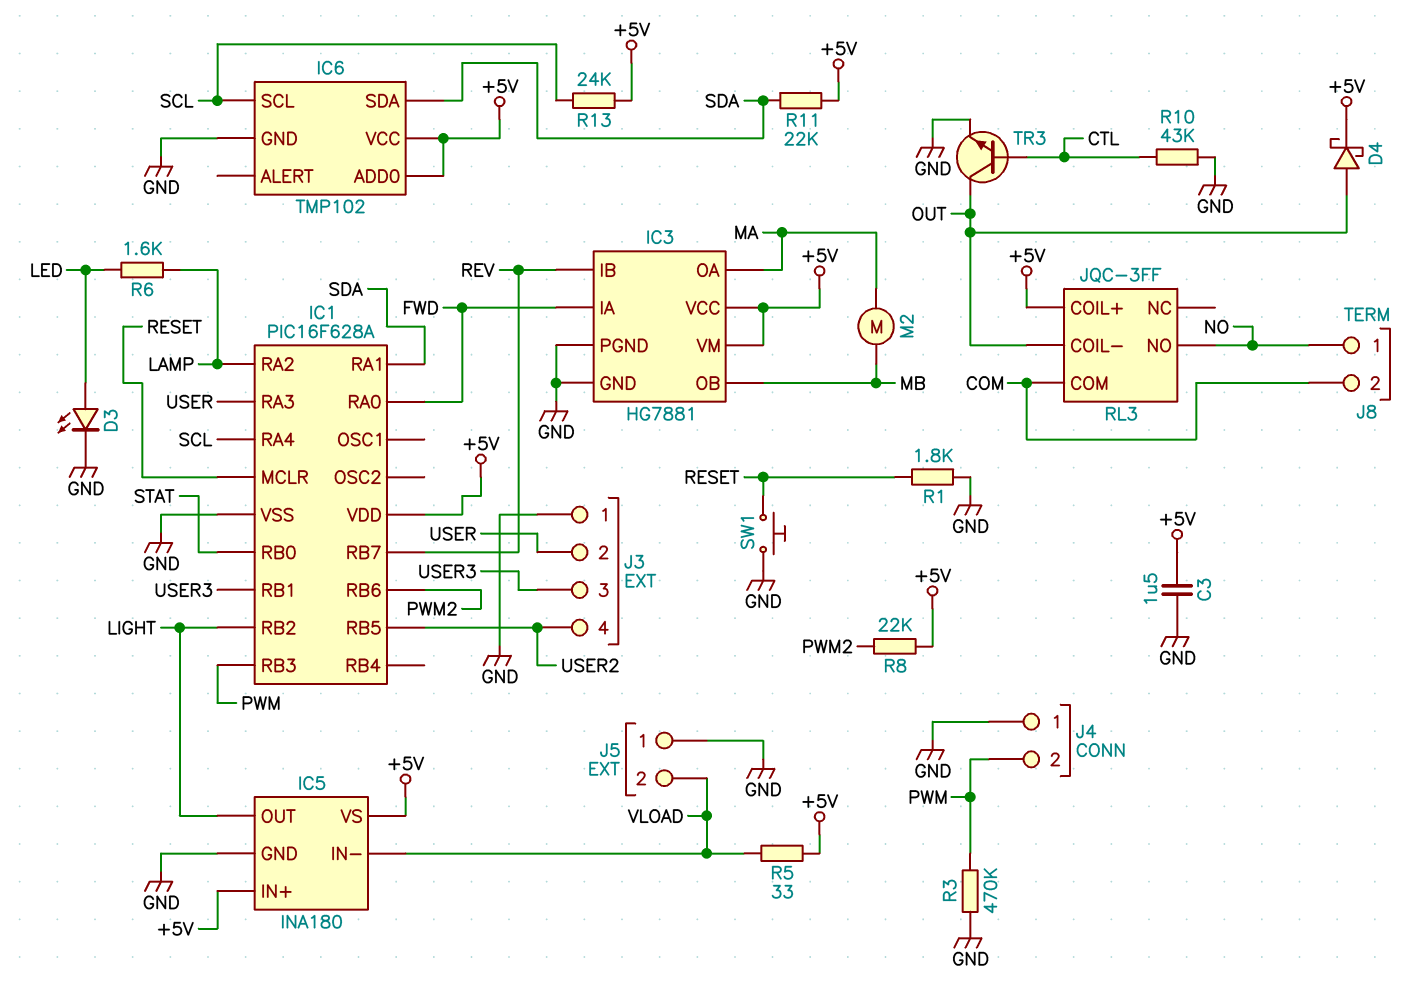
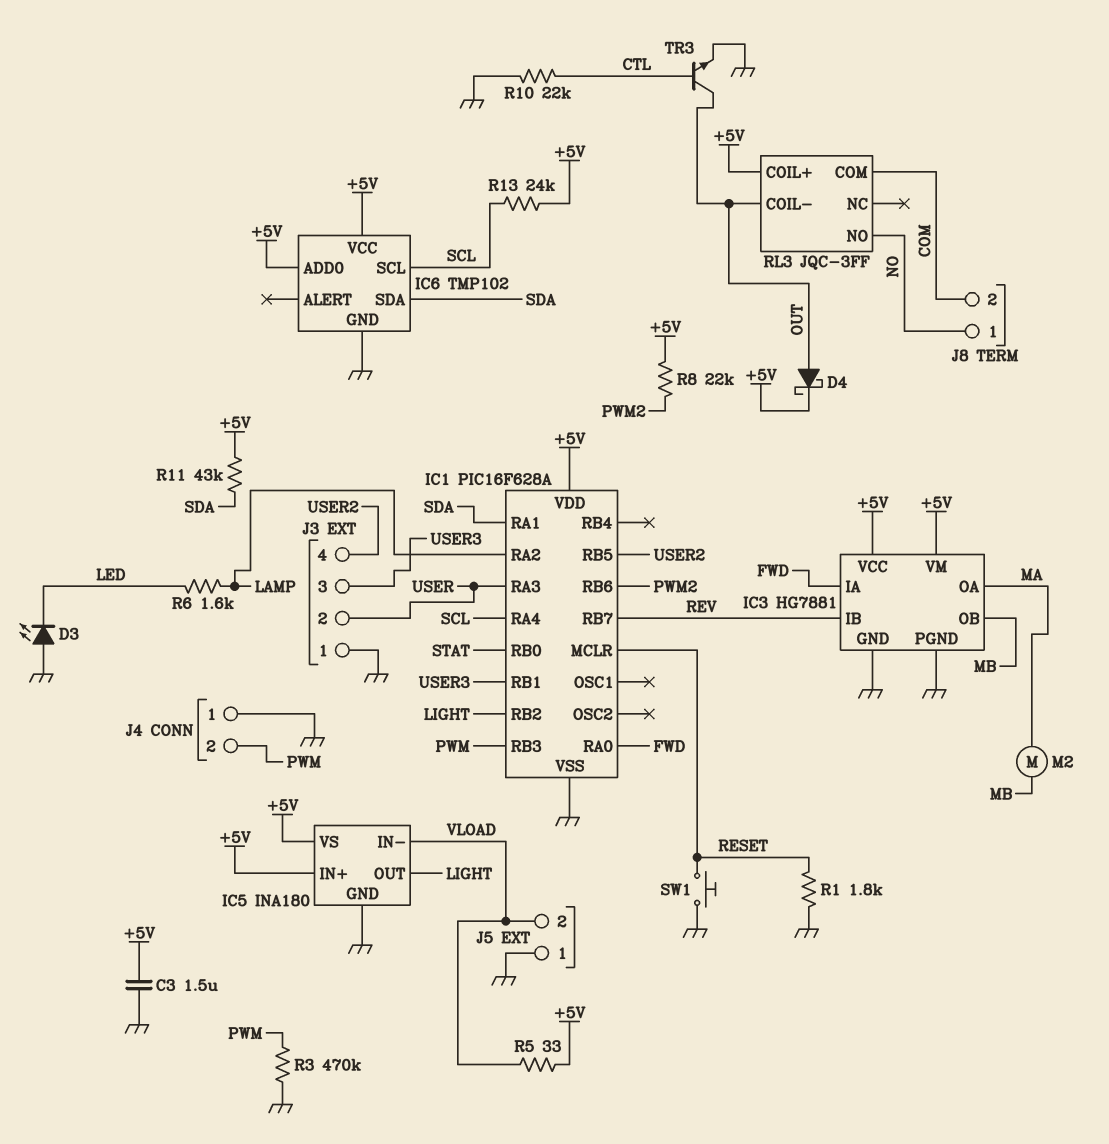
D3: LED (A LED, K GND) -> LED (A GND, K LED)
R10: 43k (CTL, GND) -> 22k (CTL, GND)
R11: 22k (+5V, SDA) -> 43k (+5V, SDA)

